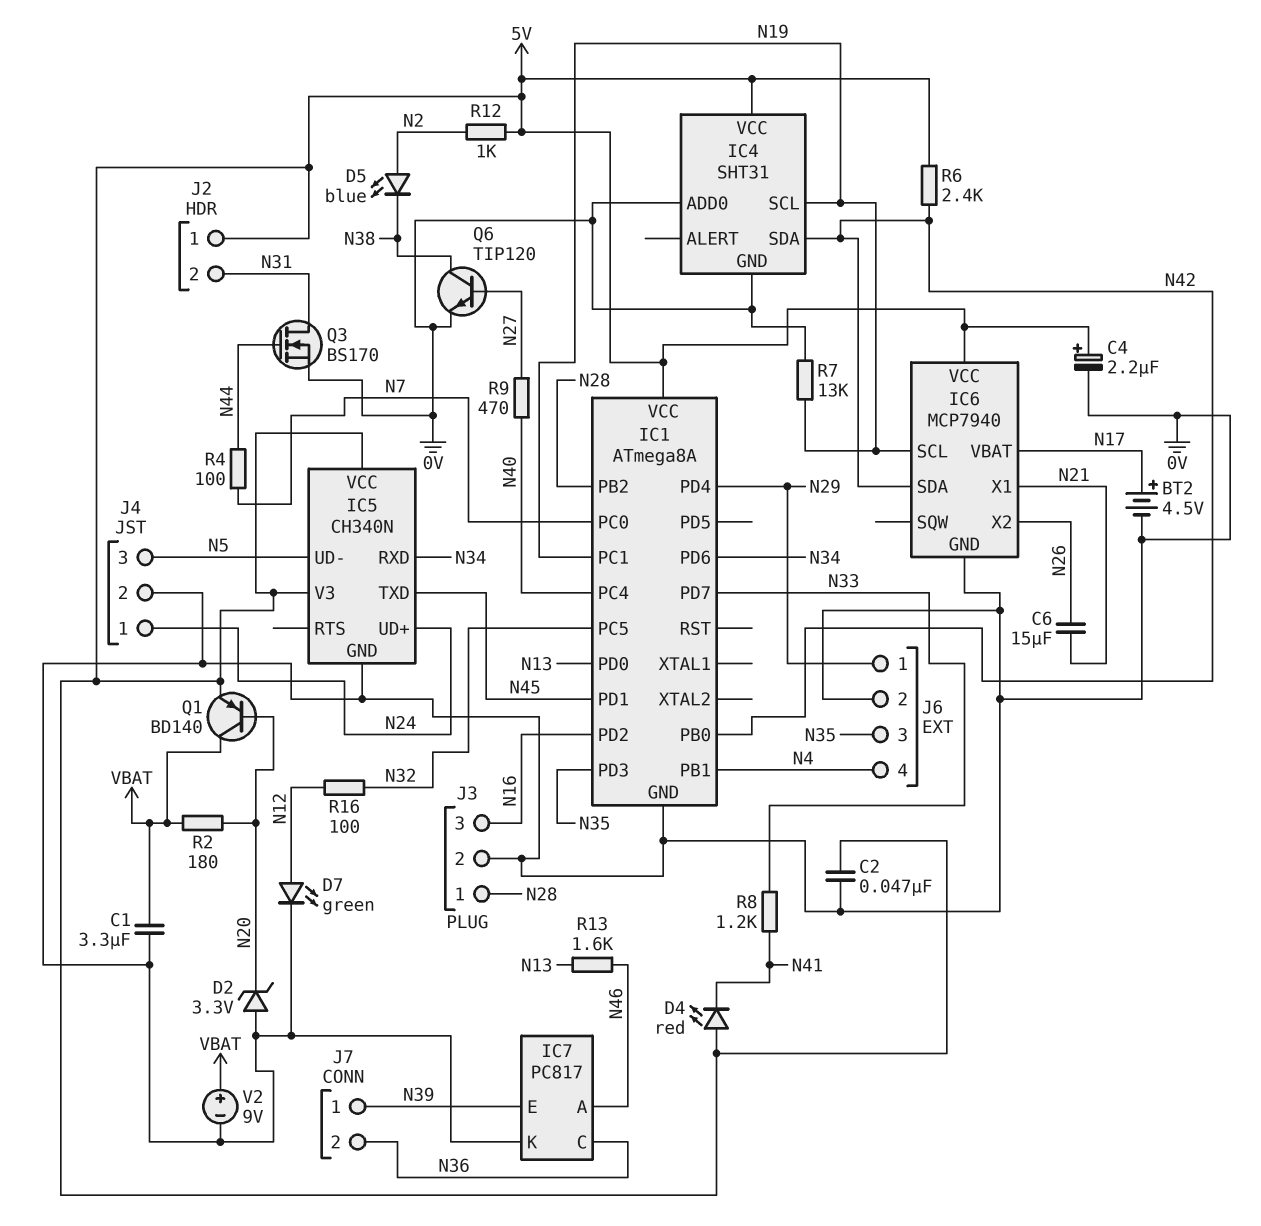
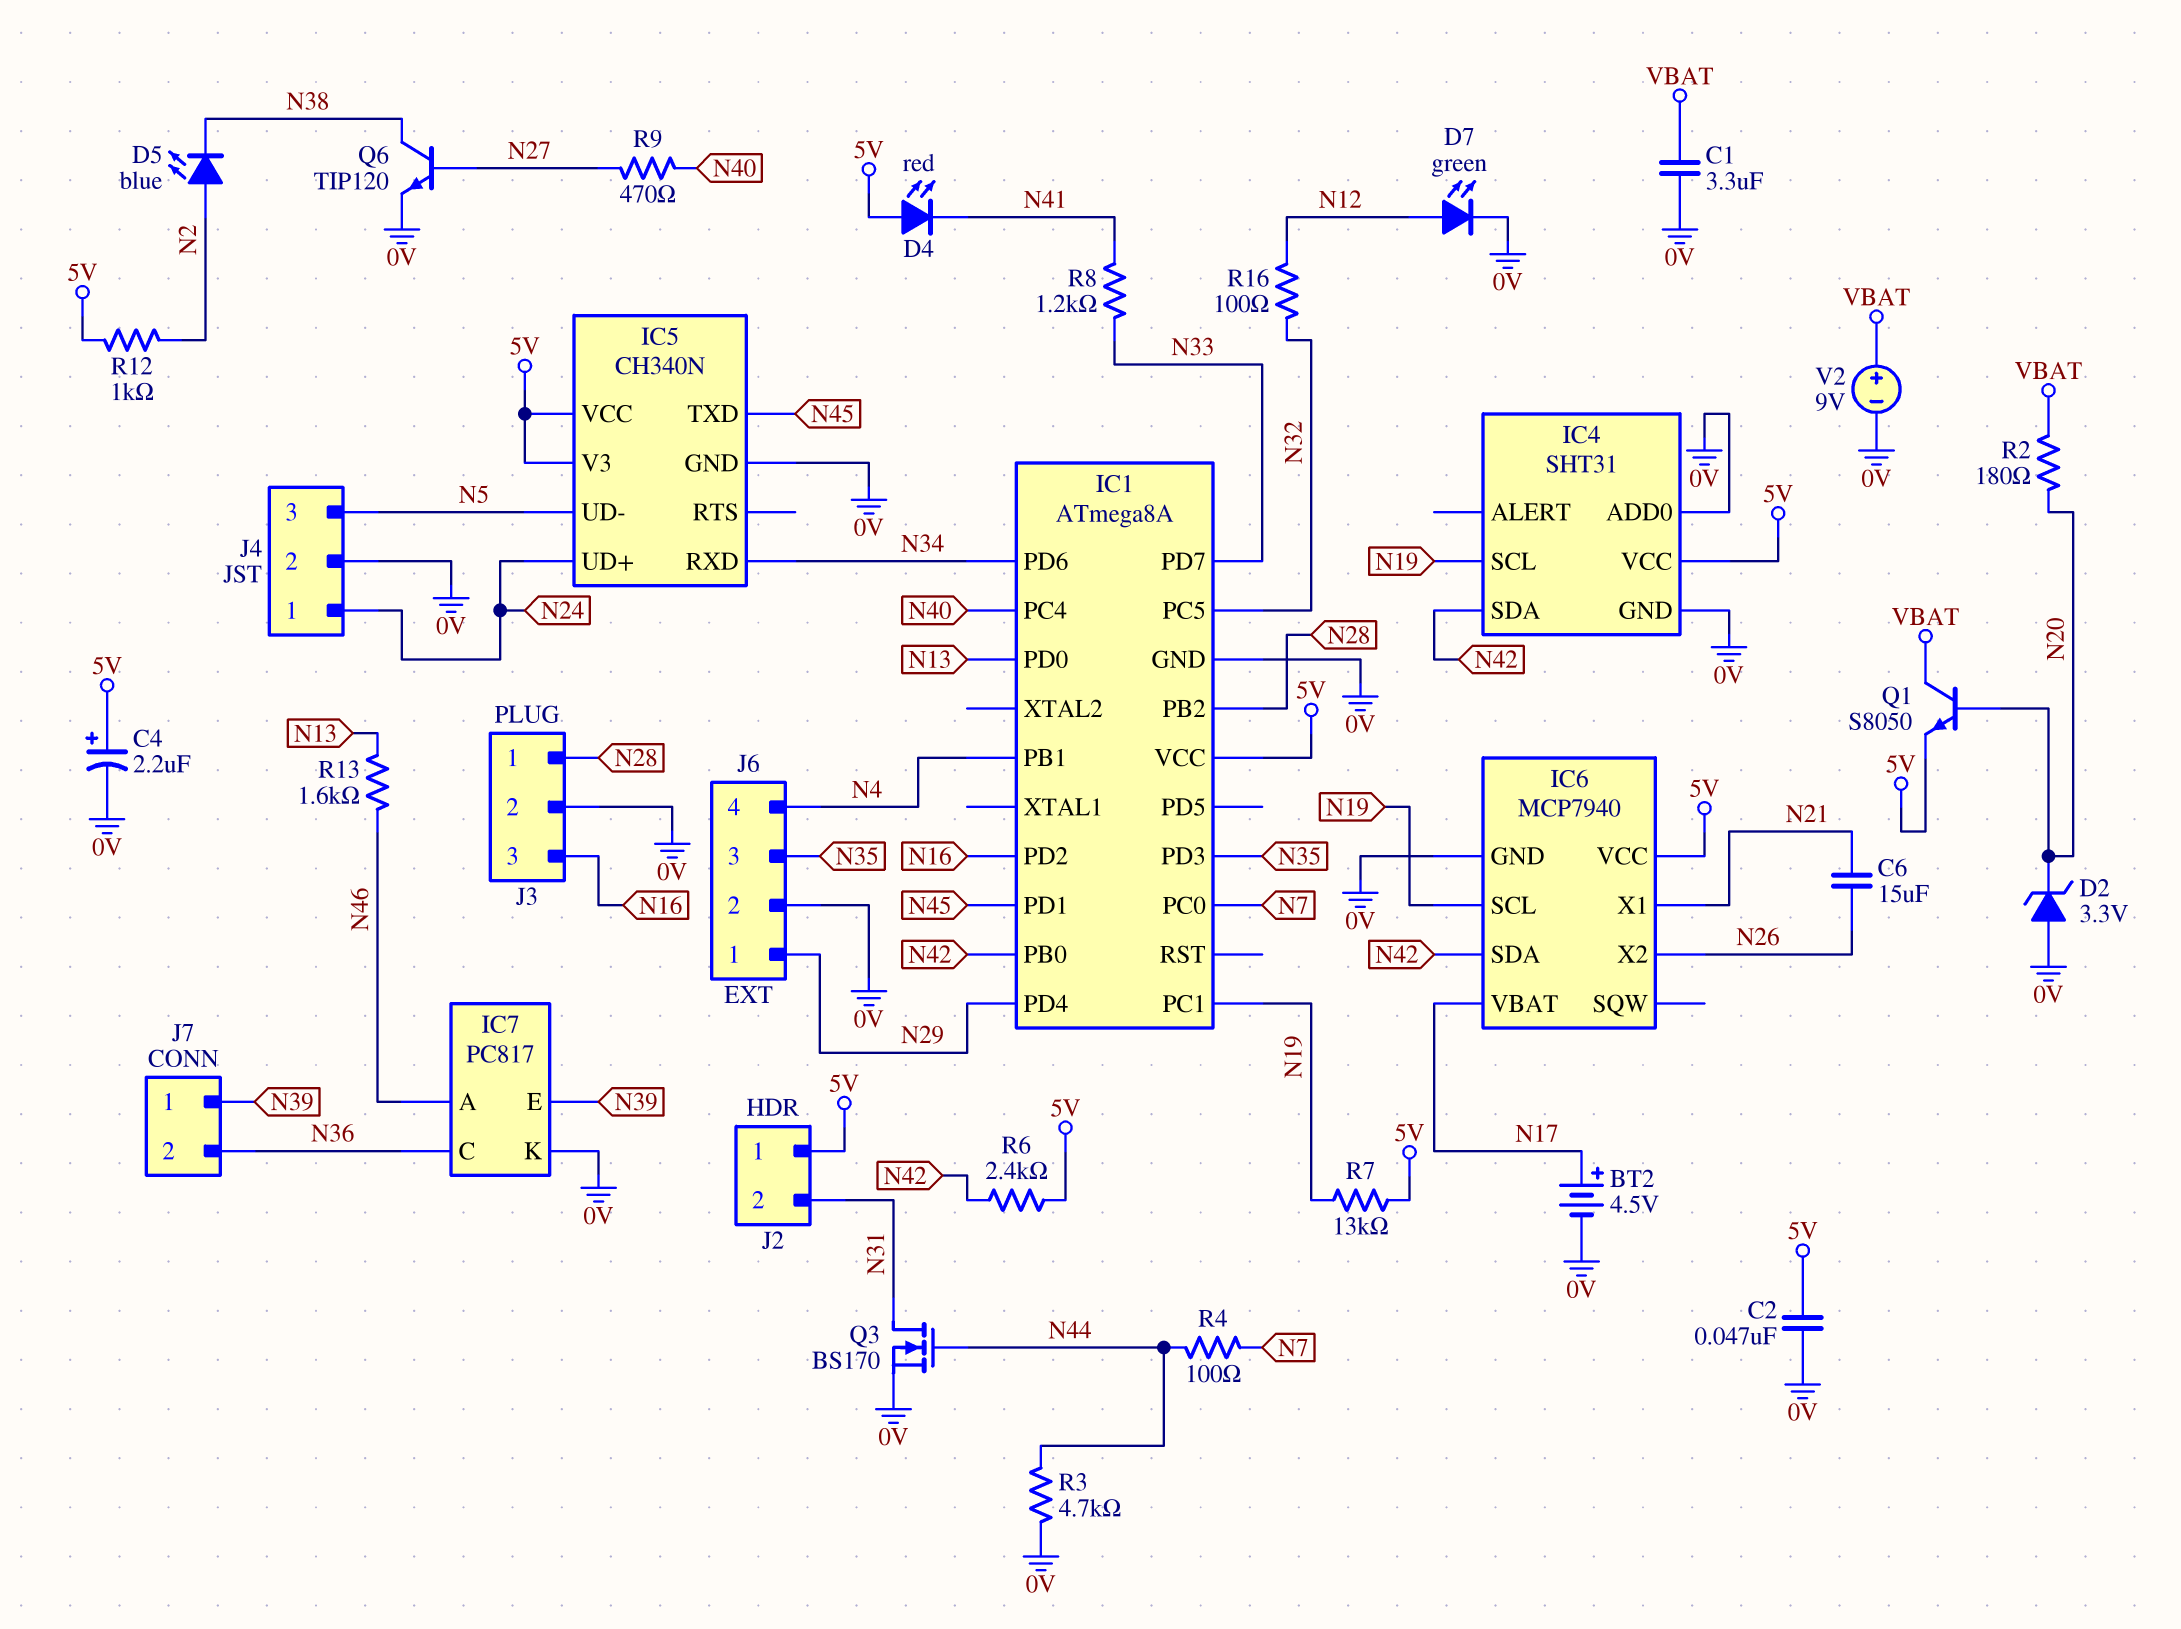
Q1: PNP BD140 (B N20, C VBAT, E 5V) -> NPN S8050 (B N20, C VBAT, E 5V)
R3: none -> 4.7k (0V, N44)
R7: 13k (0V, N19) -> 13k (5V, N19)

